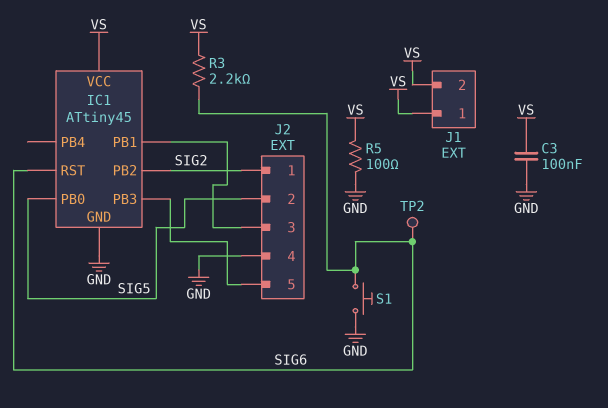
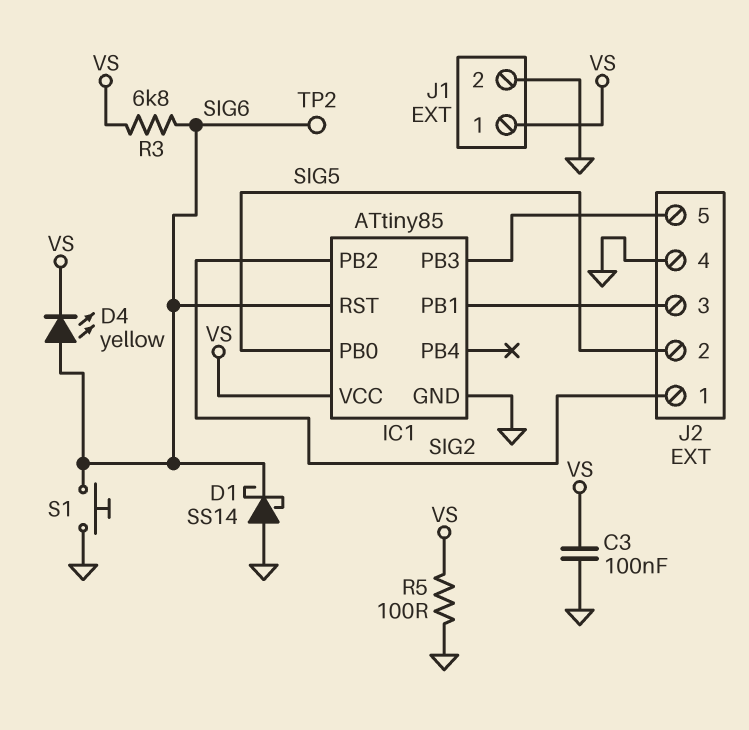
D1: none -> schottky SS14 (A GND, K SIG6)
D4: none -> LED yellow (A SIG6, K VS)
IC1: ATtiny45 -> ATtiny85
J1 pin 2: VS -> GND
R3: 2.2k (SIG6, VS) -> 6.8k (SIG6, VS)

